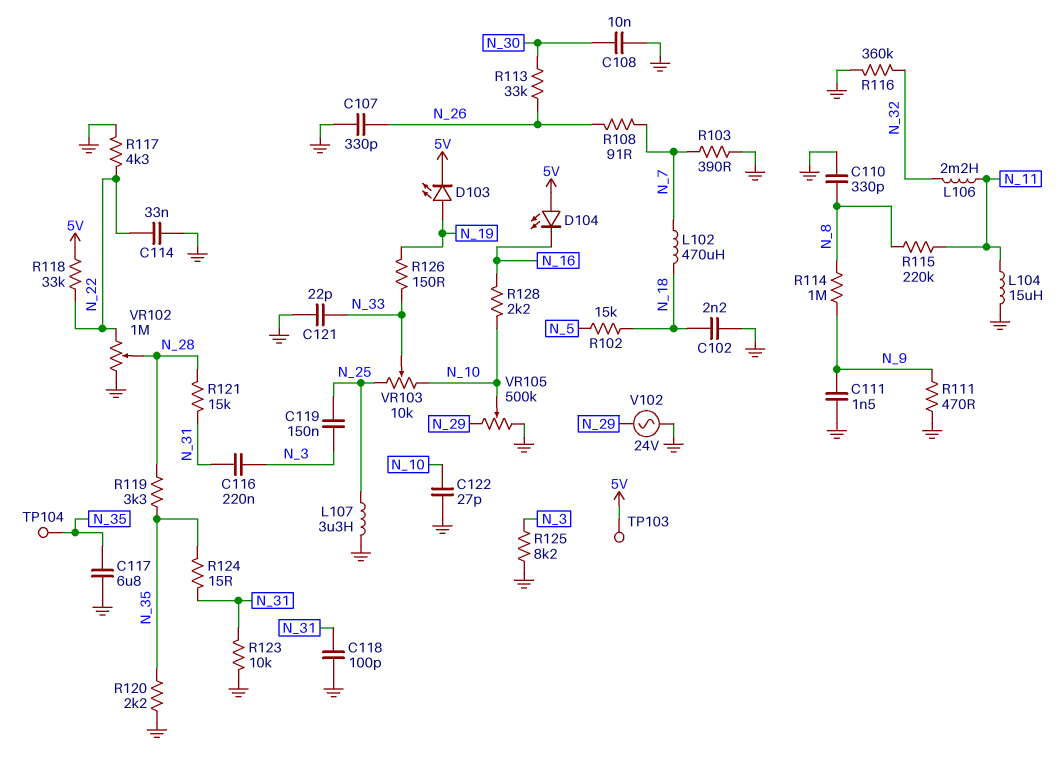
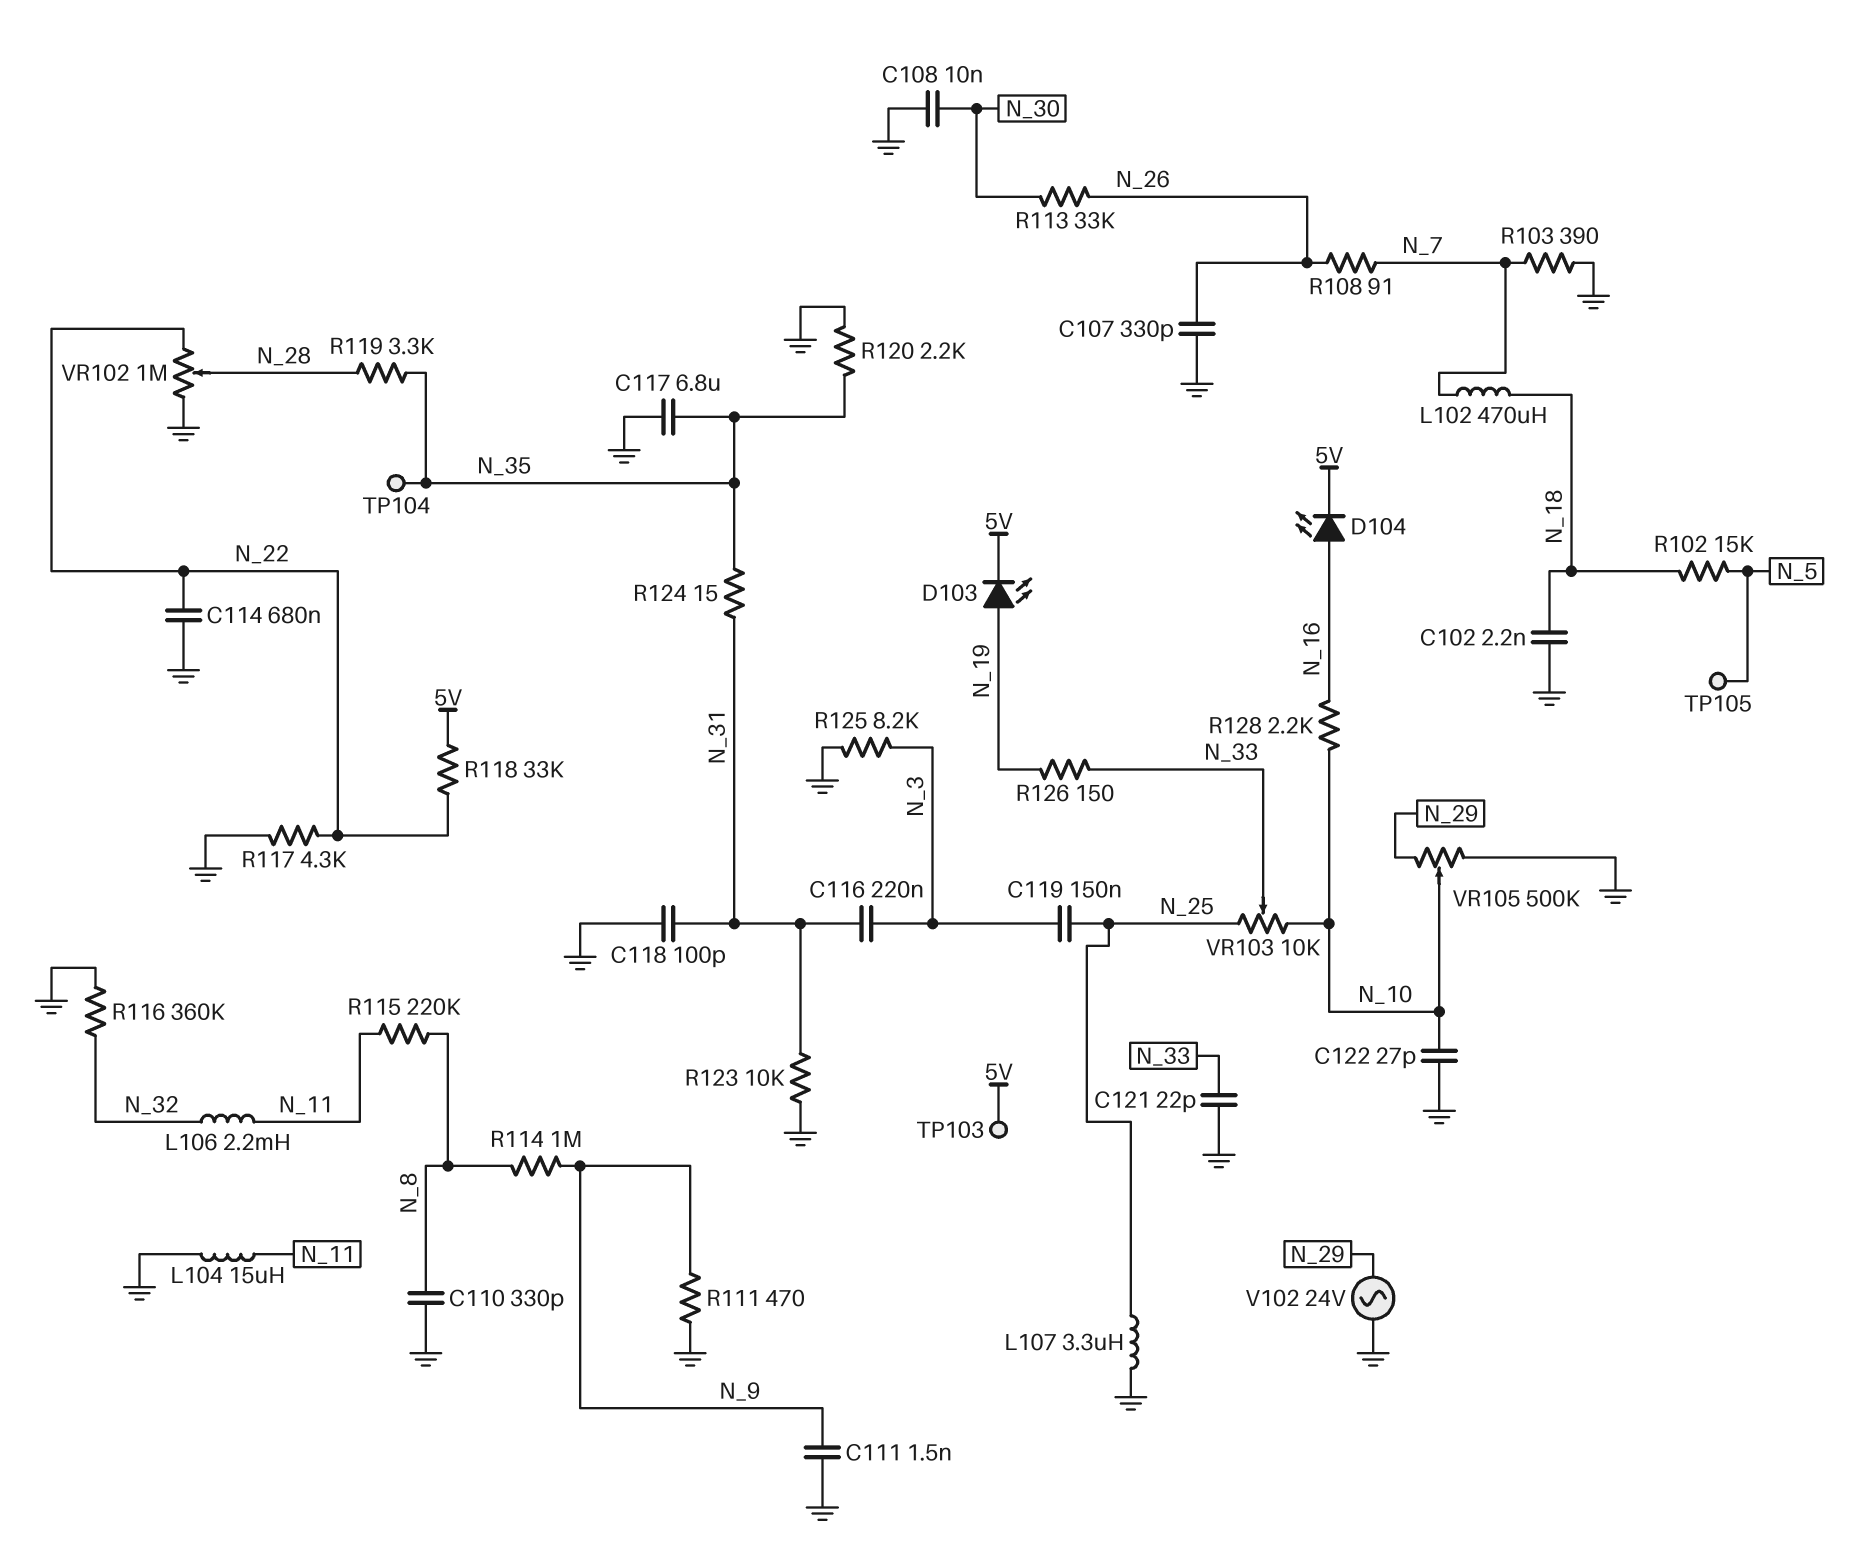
C114: 33nF (GND, N_22) -> 680nF (GND, N_22)
D104: LED (A 5V, K N_16) -> LED (A N_16, K 5V)
R121: 15k (N_28, N_31) -> none
TP105: none -> test point (N_5)

